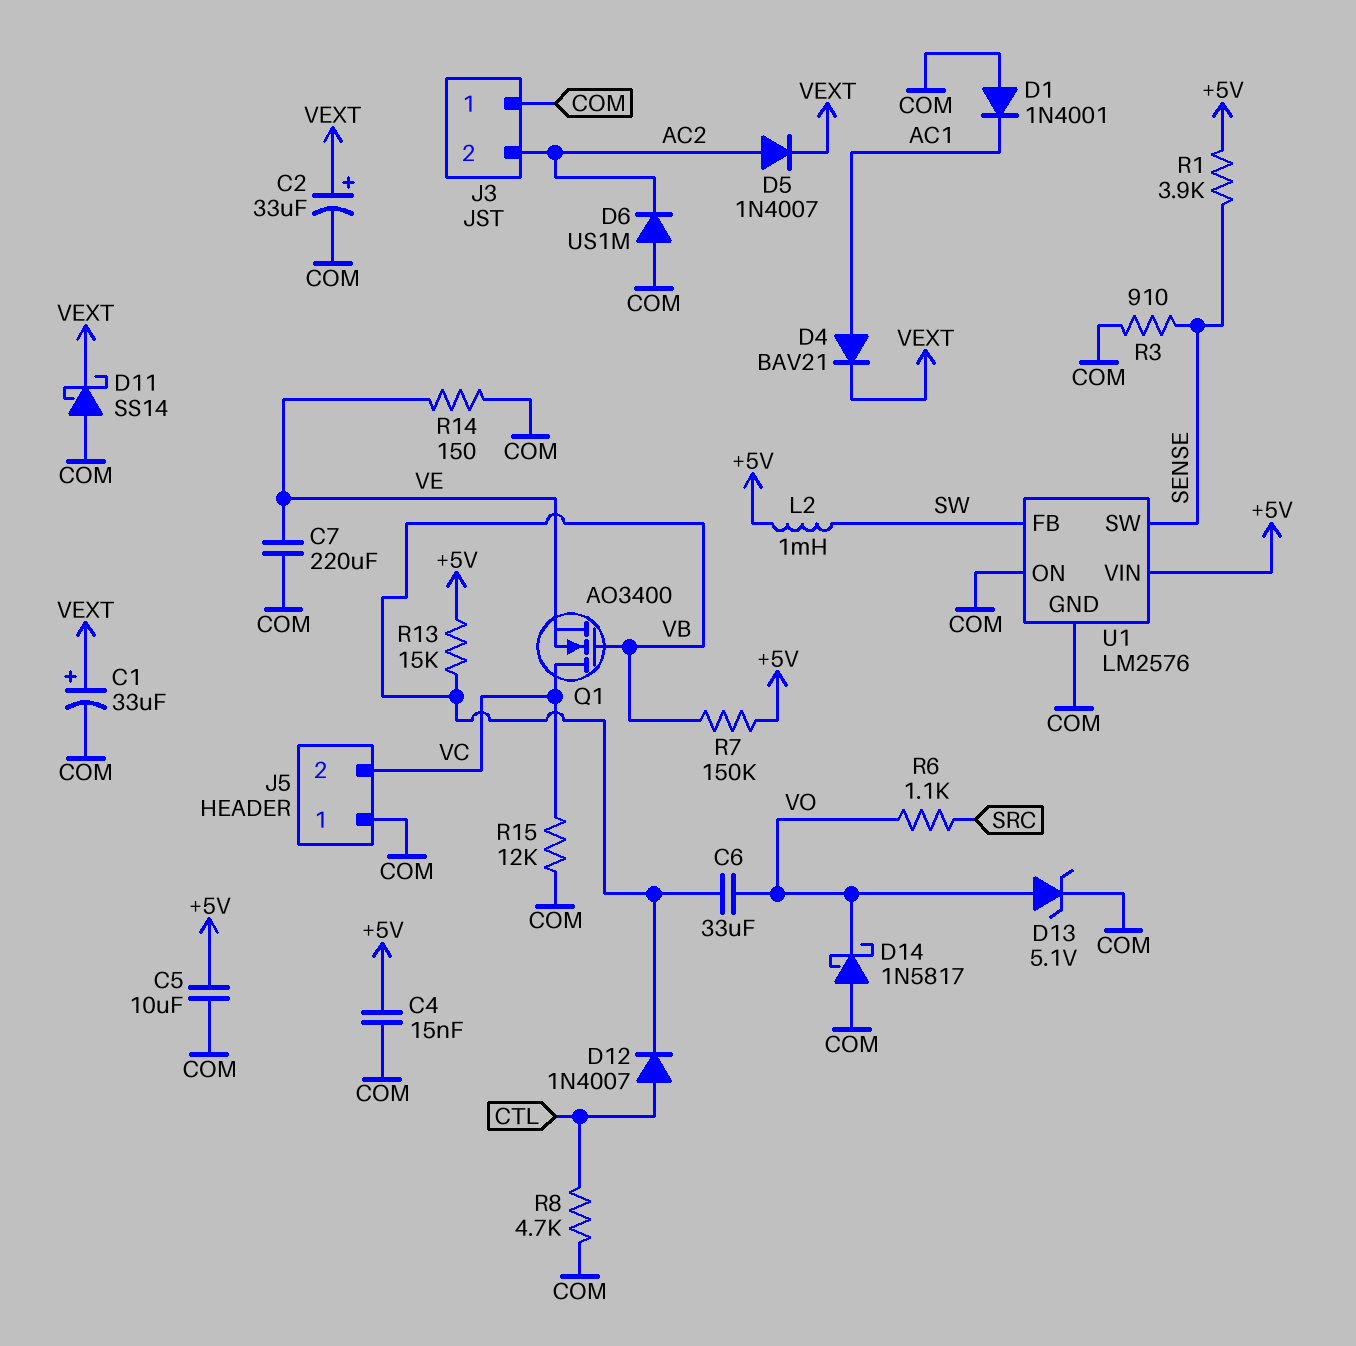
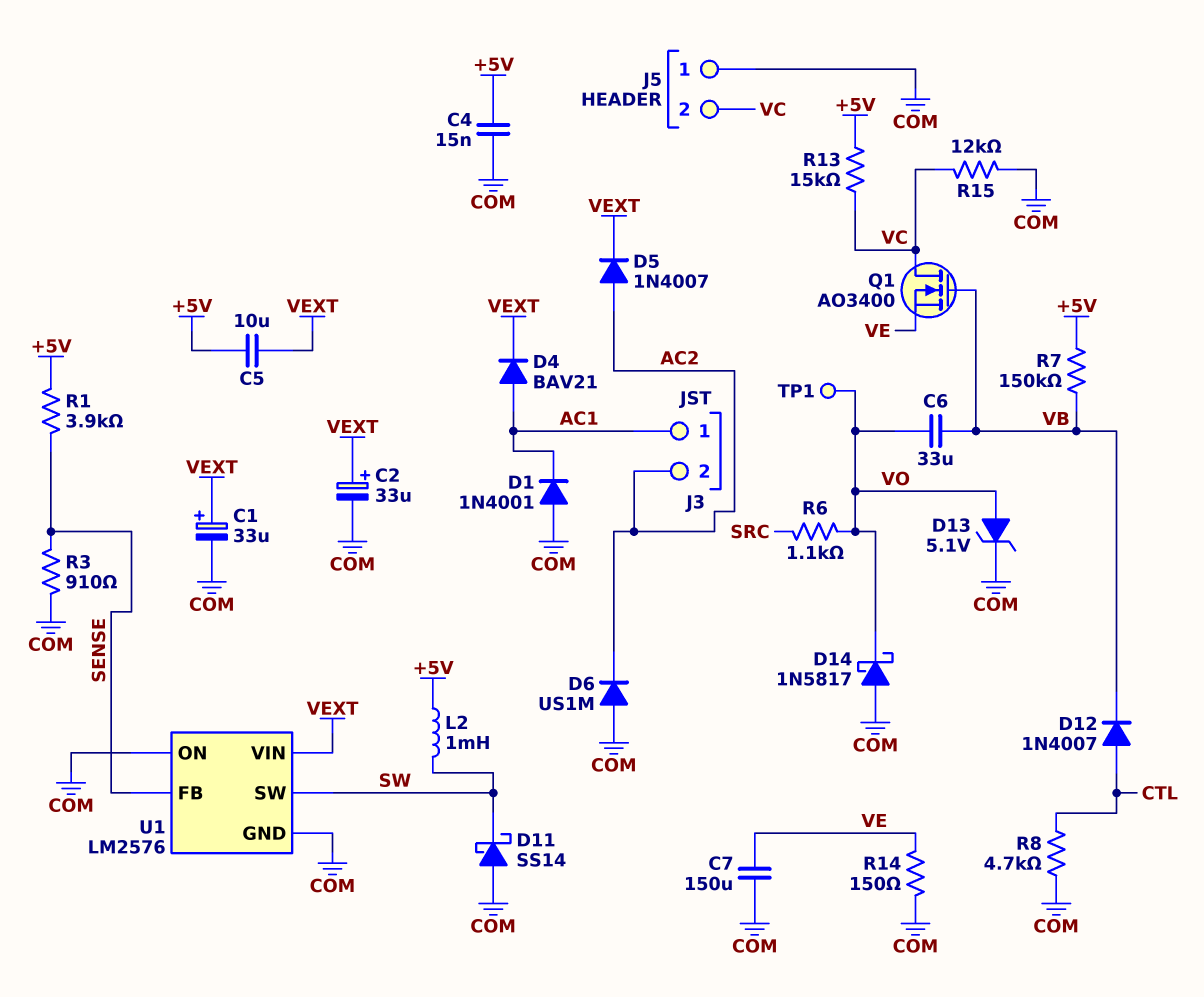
C5: 10uF (+5V, COM) -> 10uF (+5V, VEXT)
C7: 220uF (COM, VE) -> 150uF (COM, VE)
D11: schottky SS14 (A COM, K VEXT) -> schottky SS14 (A COM, K SW)
J3 pin 1: COM -> AC1
R13: 15k (+5V, VB) -> 15k (+5V, VC)
TP1: none -> test point (VO)
U1 pin FB: SW -> SENSE
U1 pin SW: SENSE -> SW
U1 pin VIN: +5V -> VEXT

